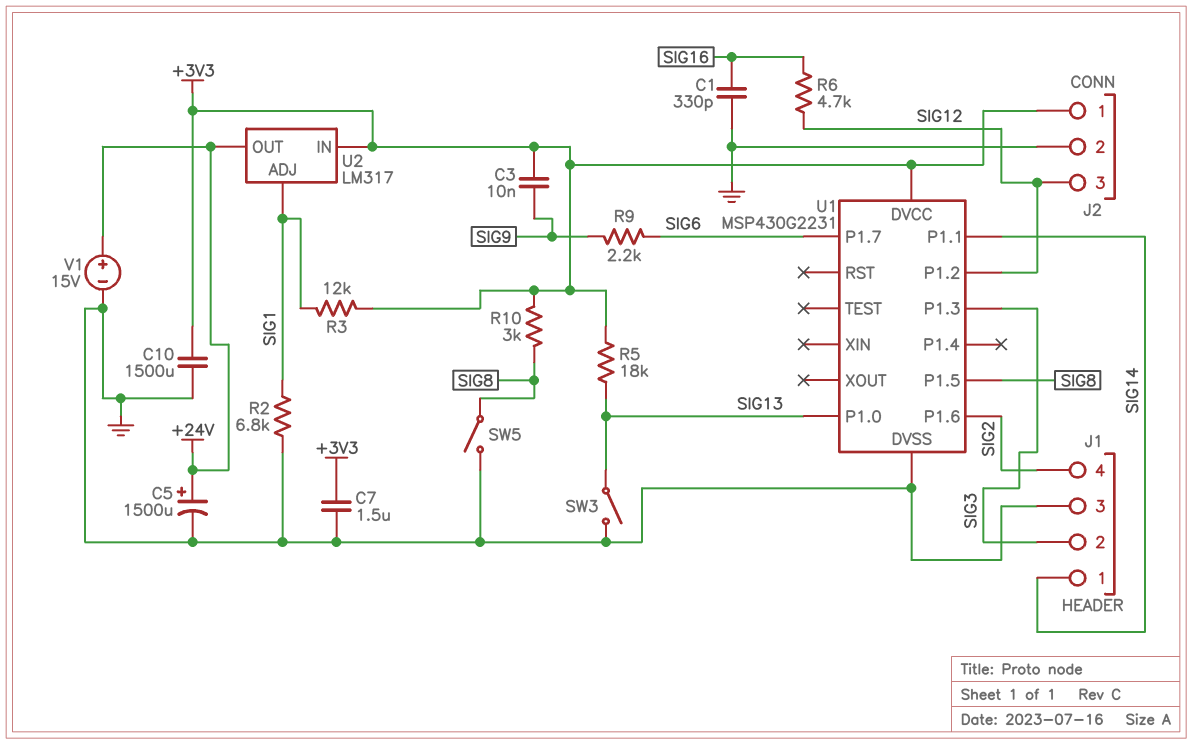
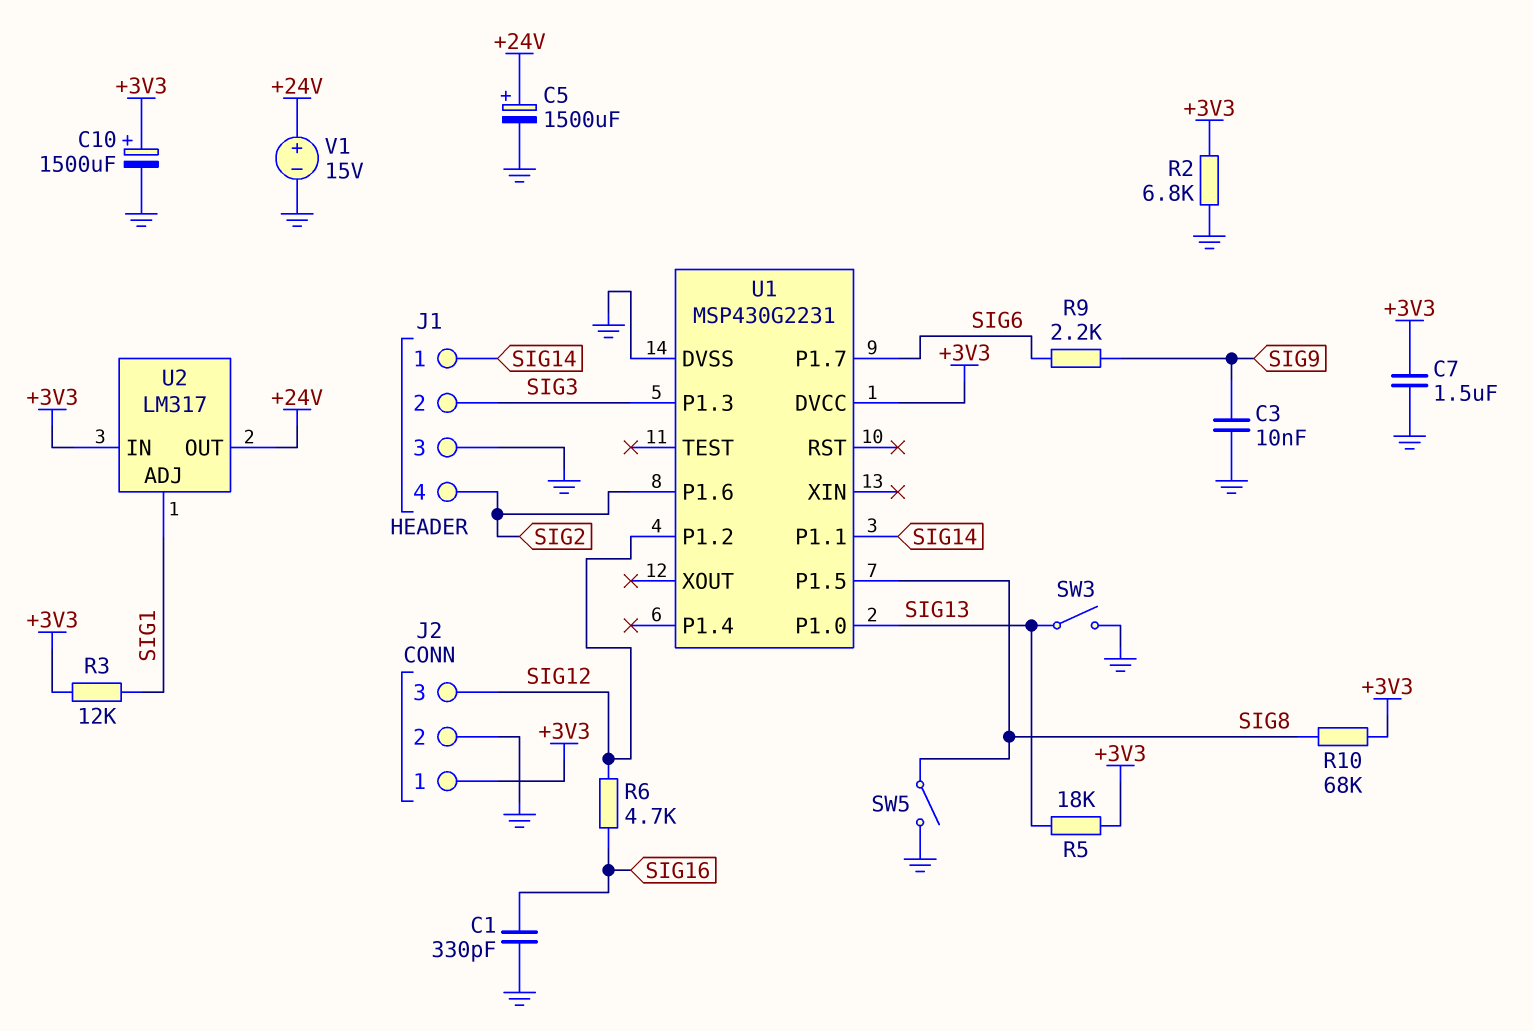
C3: 10nF (+3V3, SIG9) -> 10nF (GND, SIG9)
C10: 1500uF (+3V3, GND) -> 1500uF (plus +3V3, minus GND)
R2: 6.8k (GND, SIG1) -> 6.8k (+3V3, GND)
R10: 3k (+3V3, SIG8) -> 68k (+3V3, SIG8)

